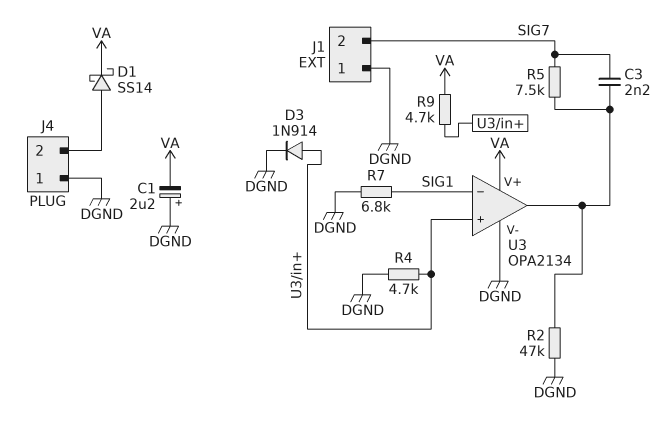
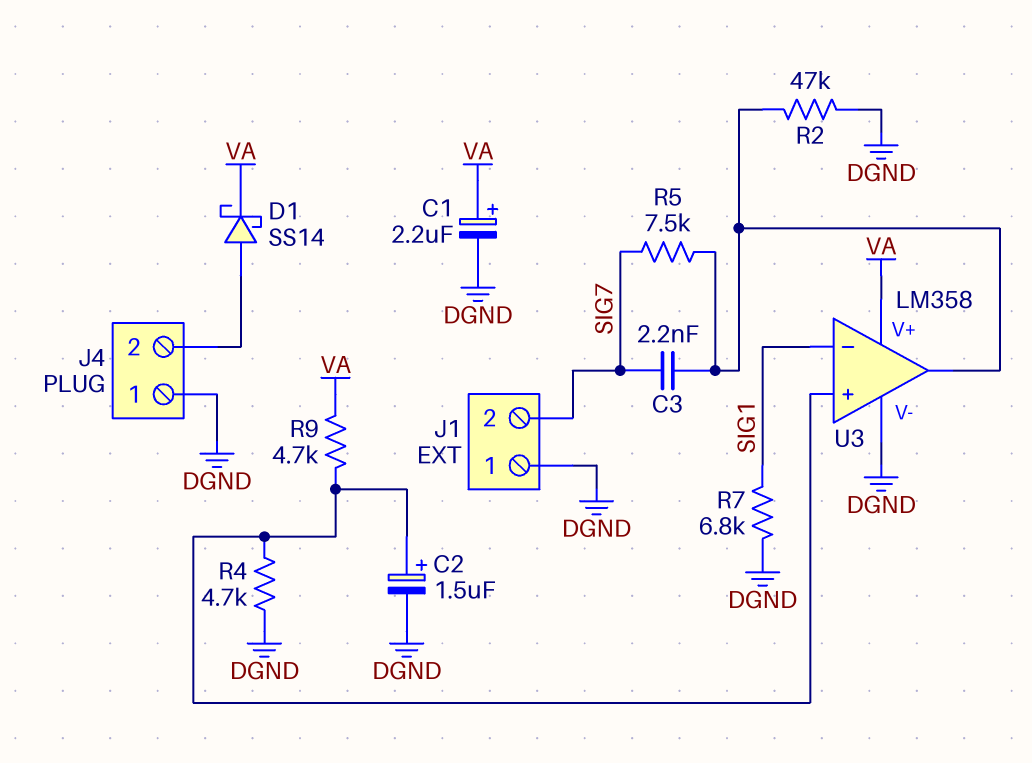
C1: 2.2uF (plus DGND, minus VA) -> 2.2uF (plus VA, minus DGND)
C2: none -> 1.5uF (plus U3/in+, minus DGND)
D3: diode 1N914 (A U3/in+, K DGND) -> none
U3: OPA2134 -> LM358

